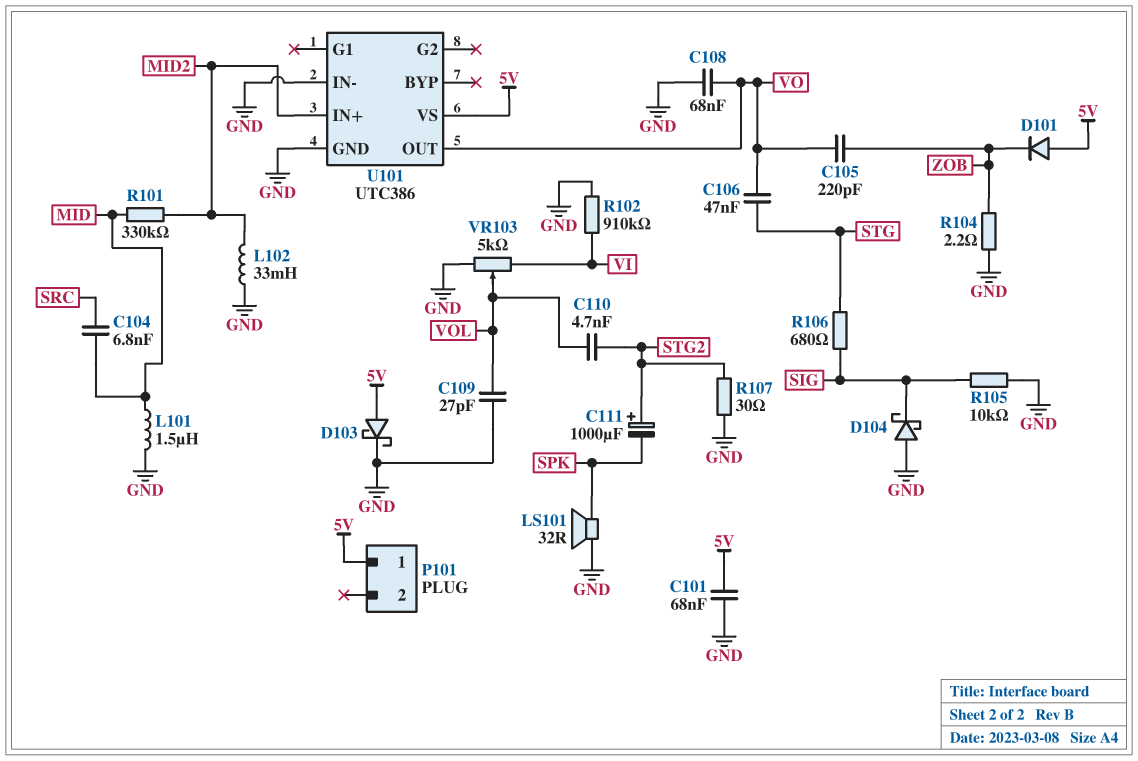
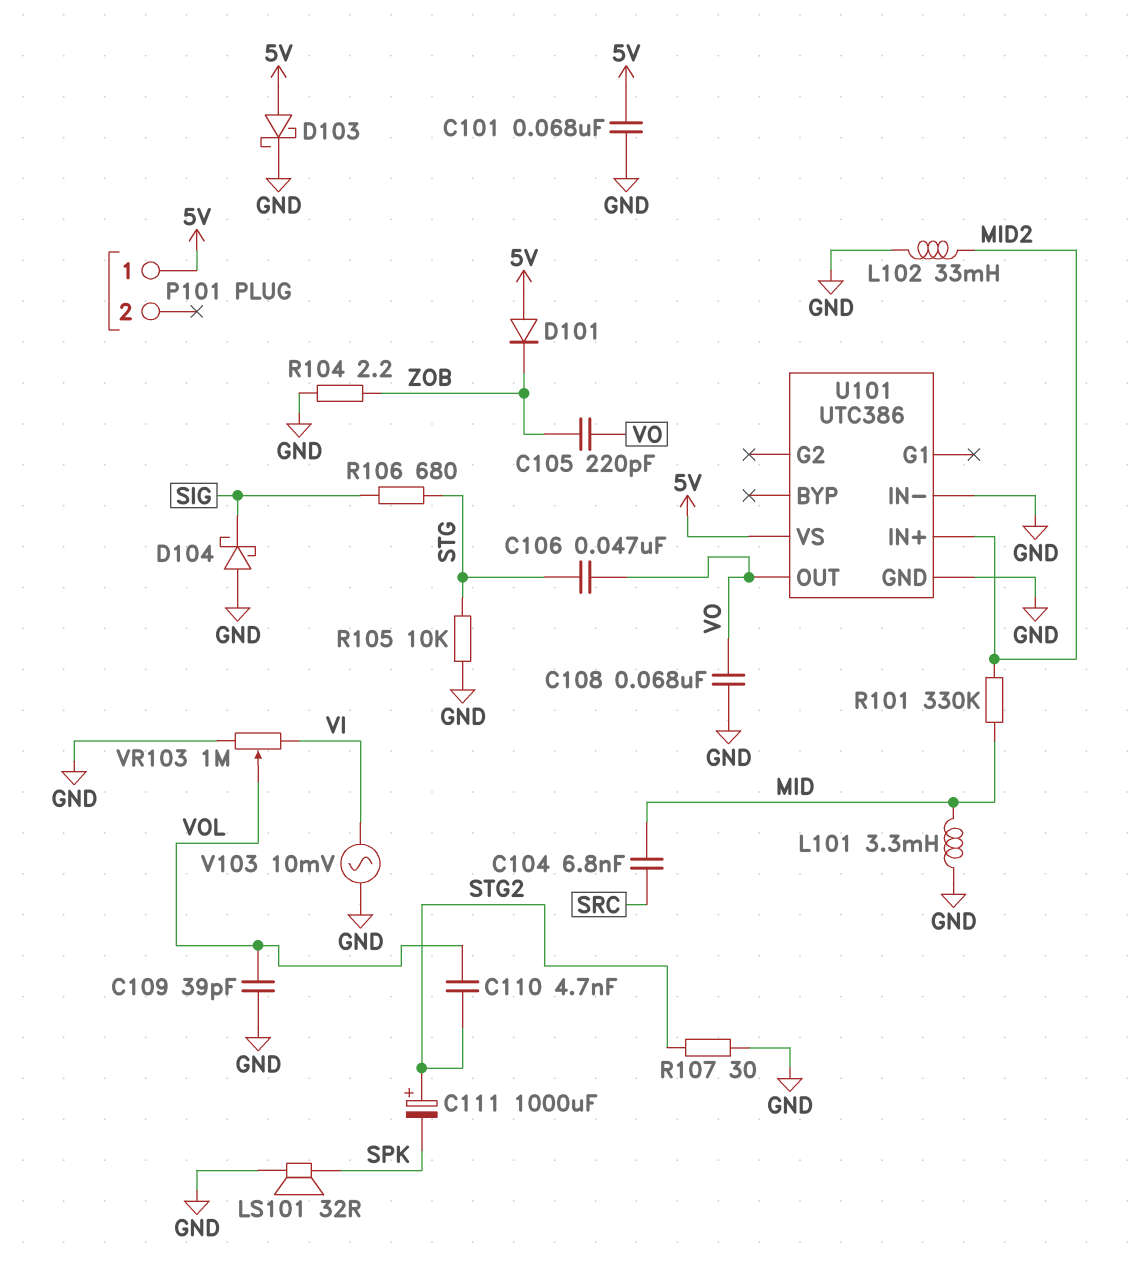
C109: 27pF (GND, VOL) -> 39pF (GND, VOL)
L101: 1.5uH (GND, MID) -> 3.3mH (GND, MID)
R102: 910k (GND, VI) -> none
R105: 10k (GND, SIG) -> 10k (GND, STG)
V103: none -> AC 10mV (GND, VI)
VR103: 5k (GND, VI, wiper VOL) -> 1M (GND, VI, wiper VOL)

